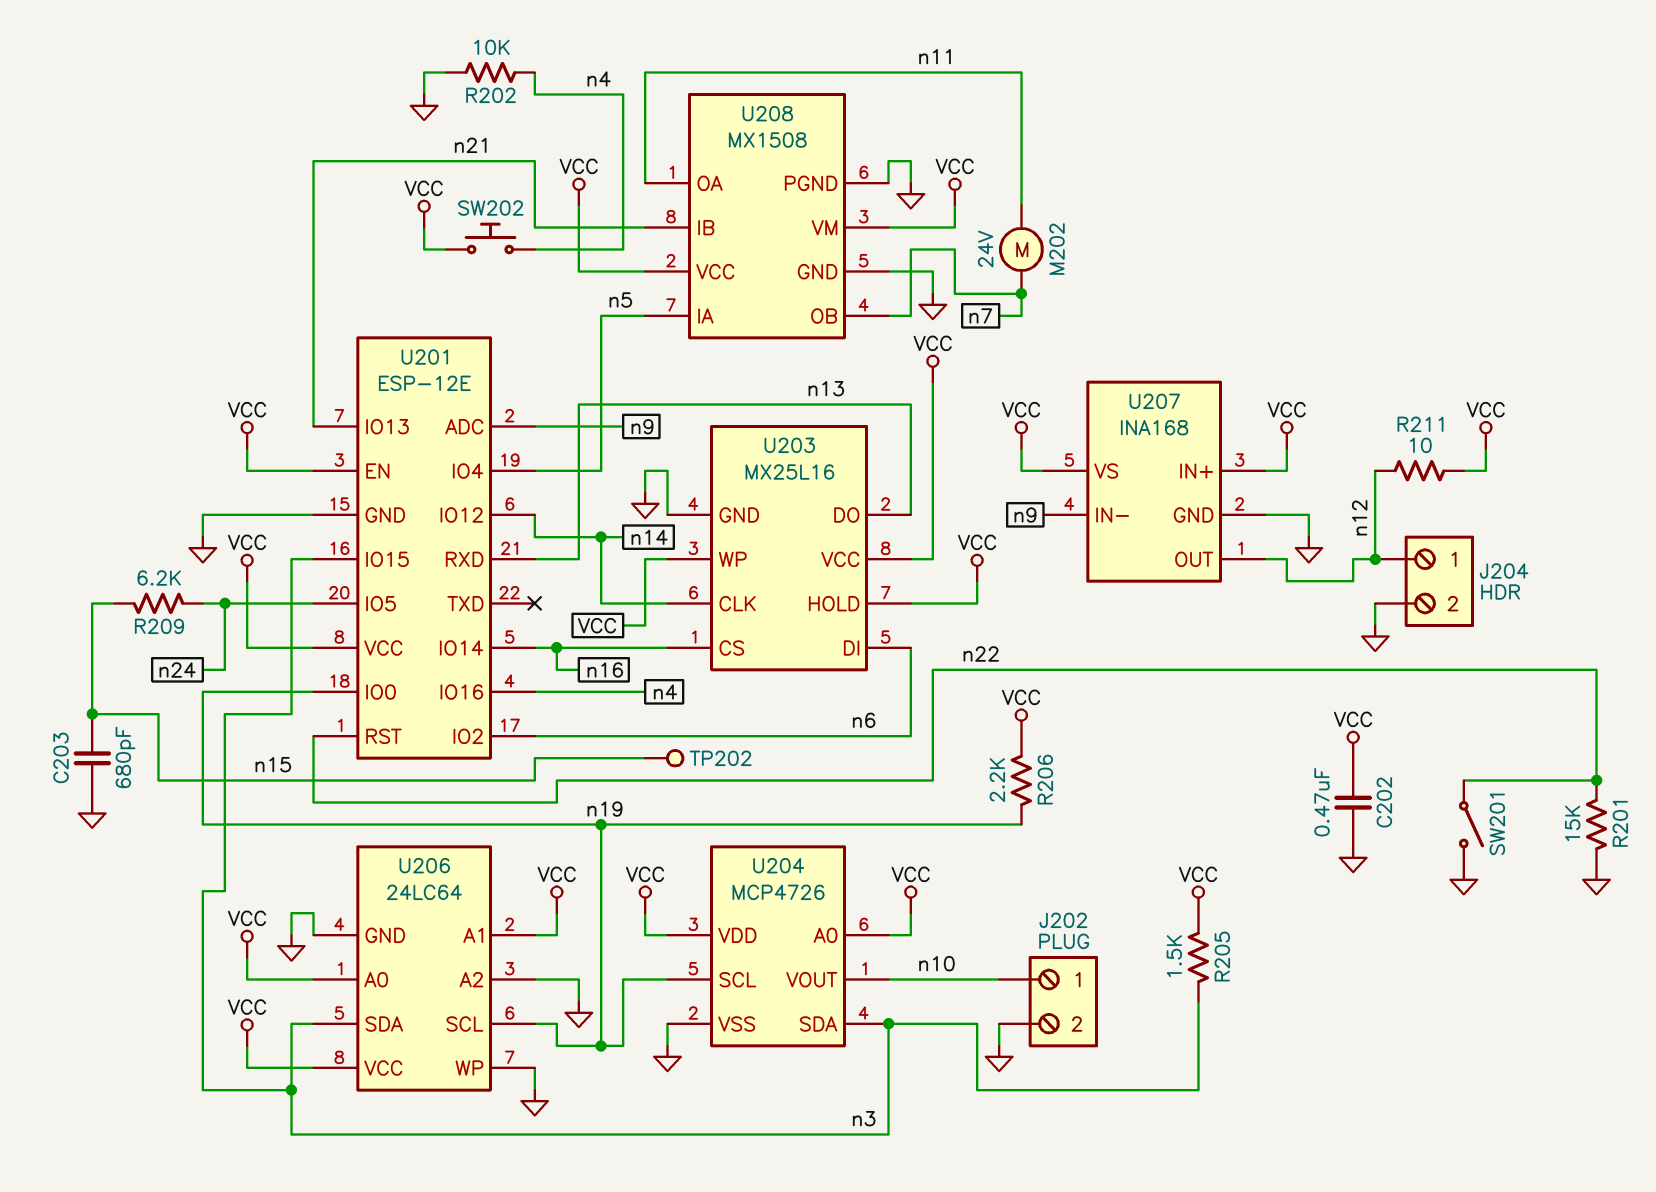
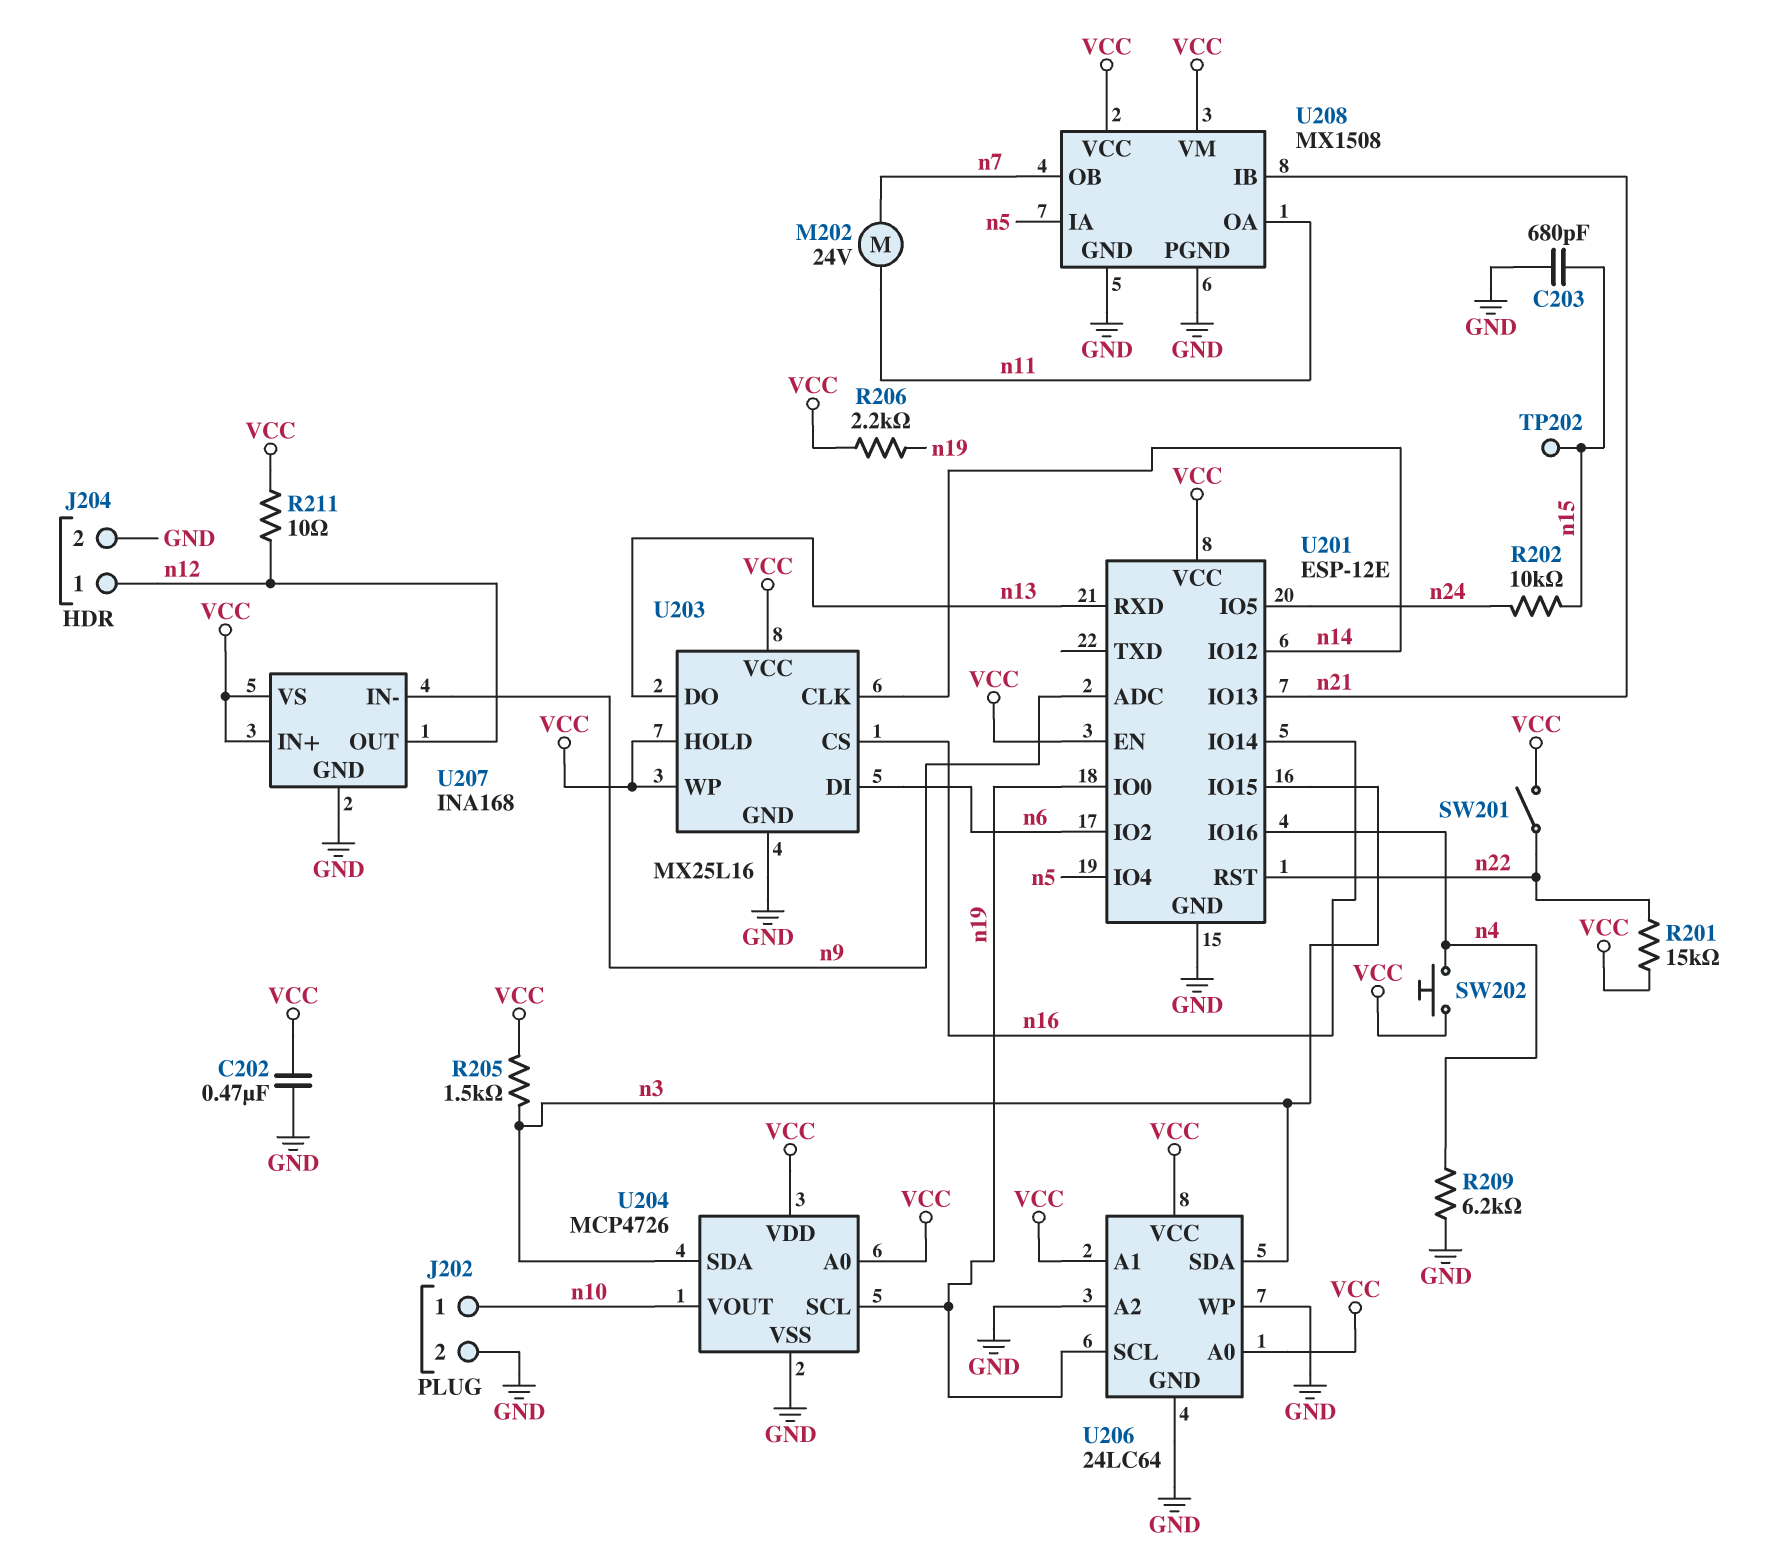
R201: 15k (GND, n22) -> 15k (VCC, n22)
R202: 10k (GND, n4) -> 10k (n15, n24)
R209: 6.2k (n15, n24) -> 6.2k (GND, n4)
SW201: switch (GND, n22) -> switch (VCC, n22)

